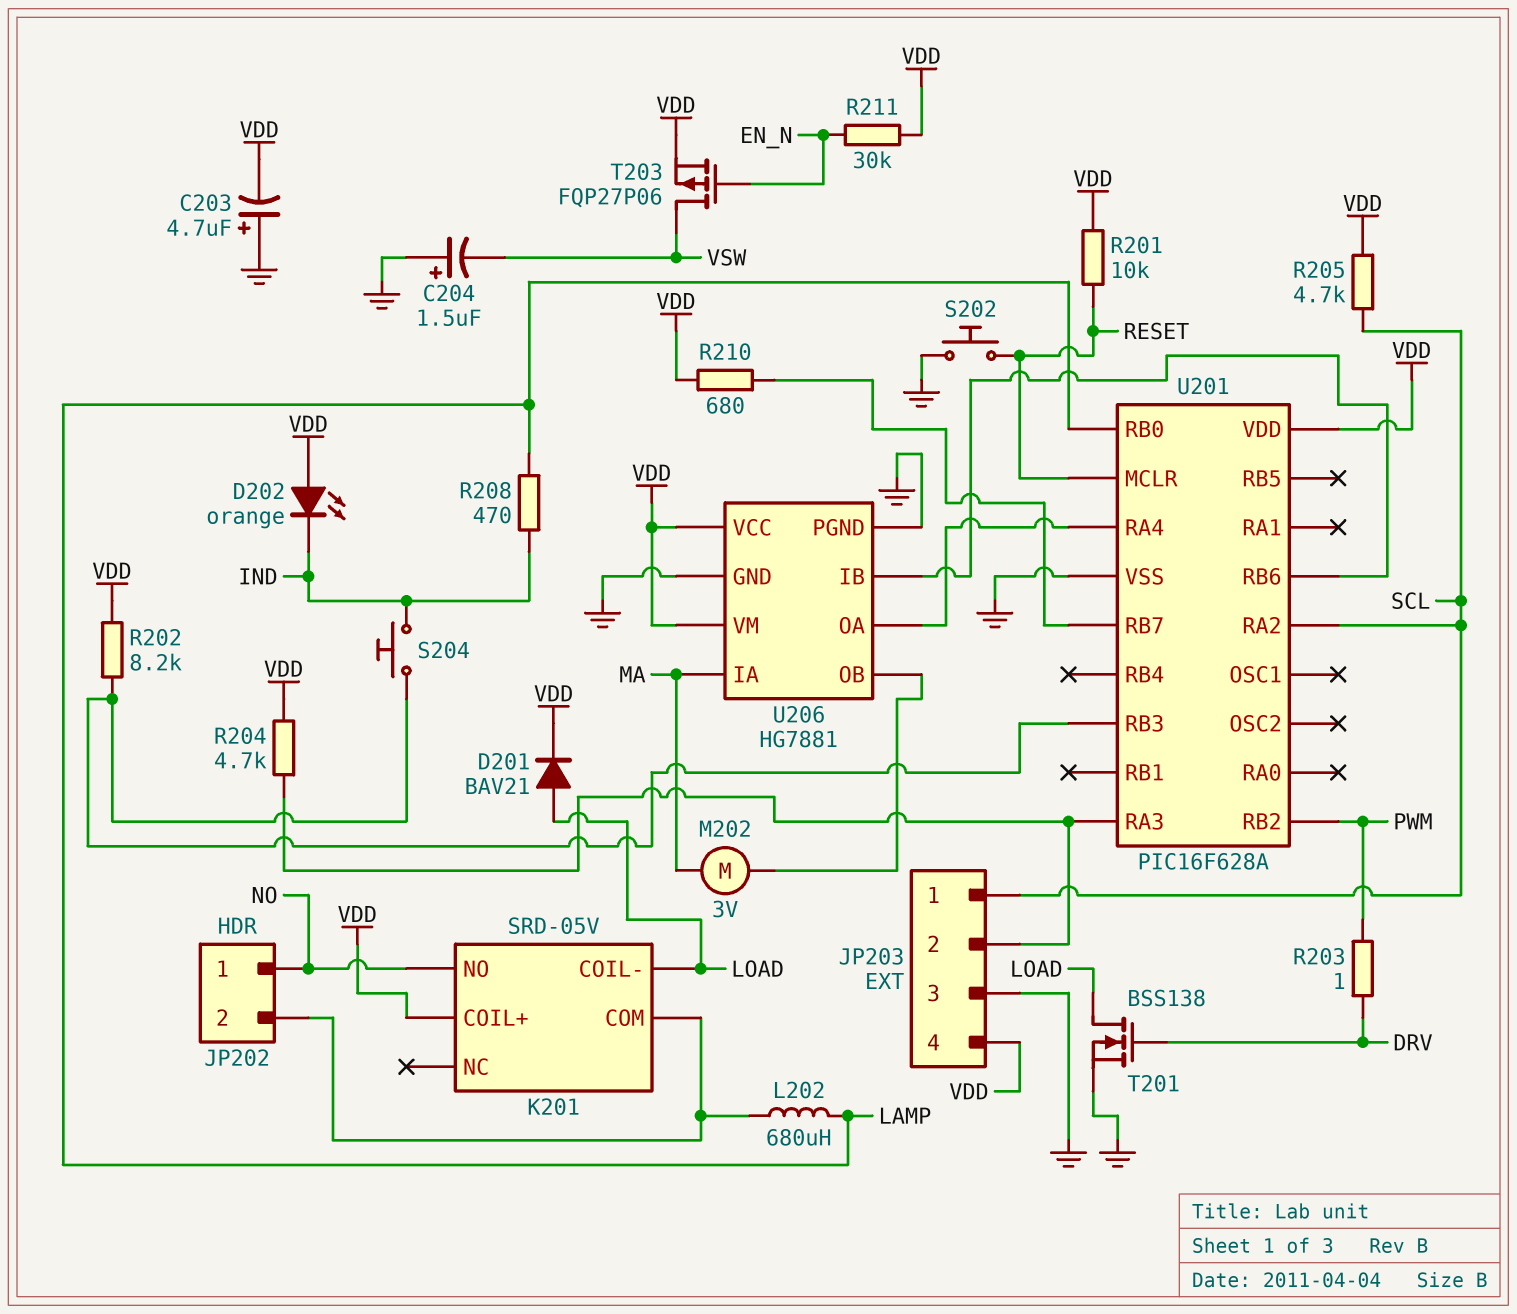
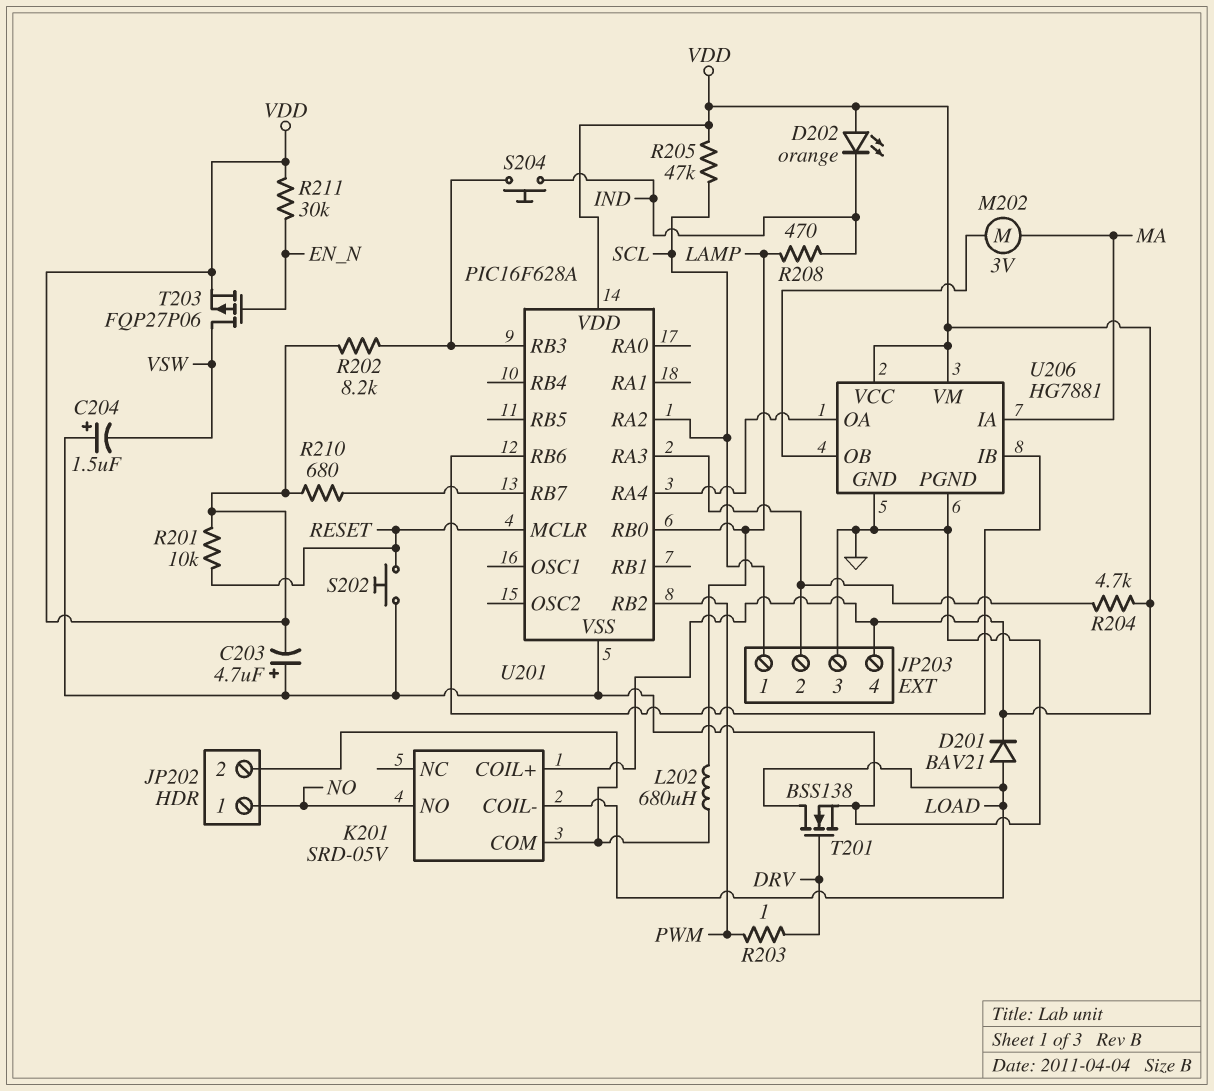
R205: 4.7k (SCL, VDD) -> 47k (SCL, VDD)

